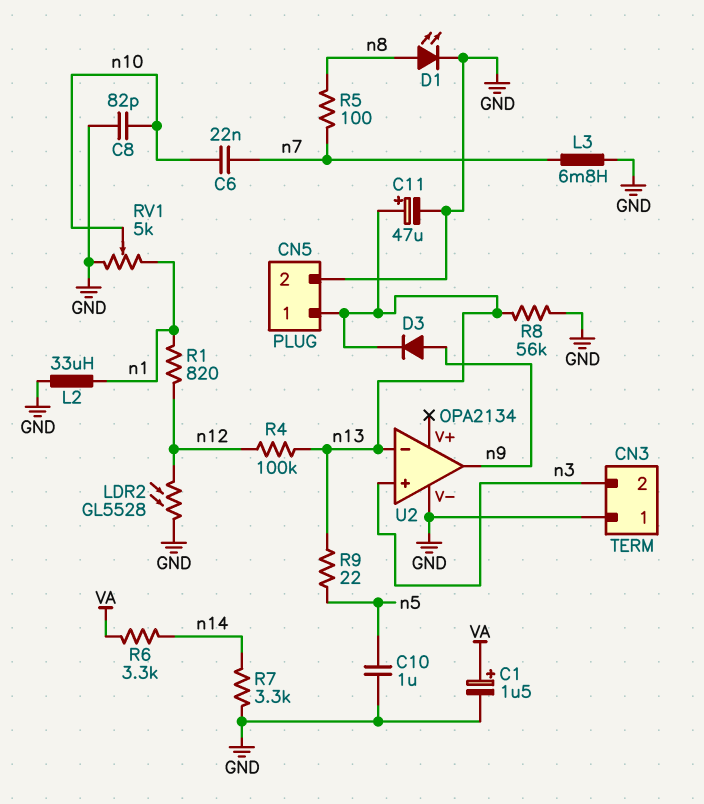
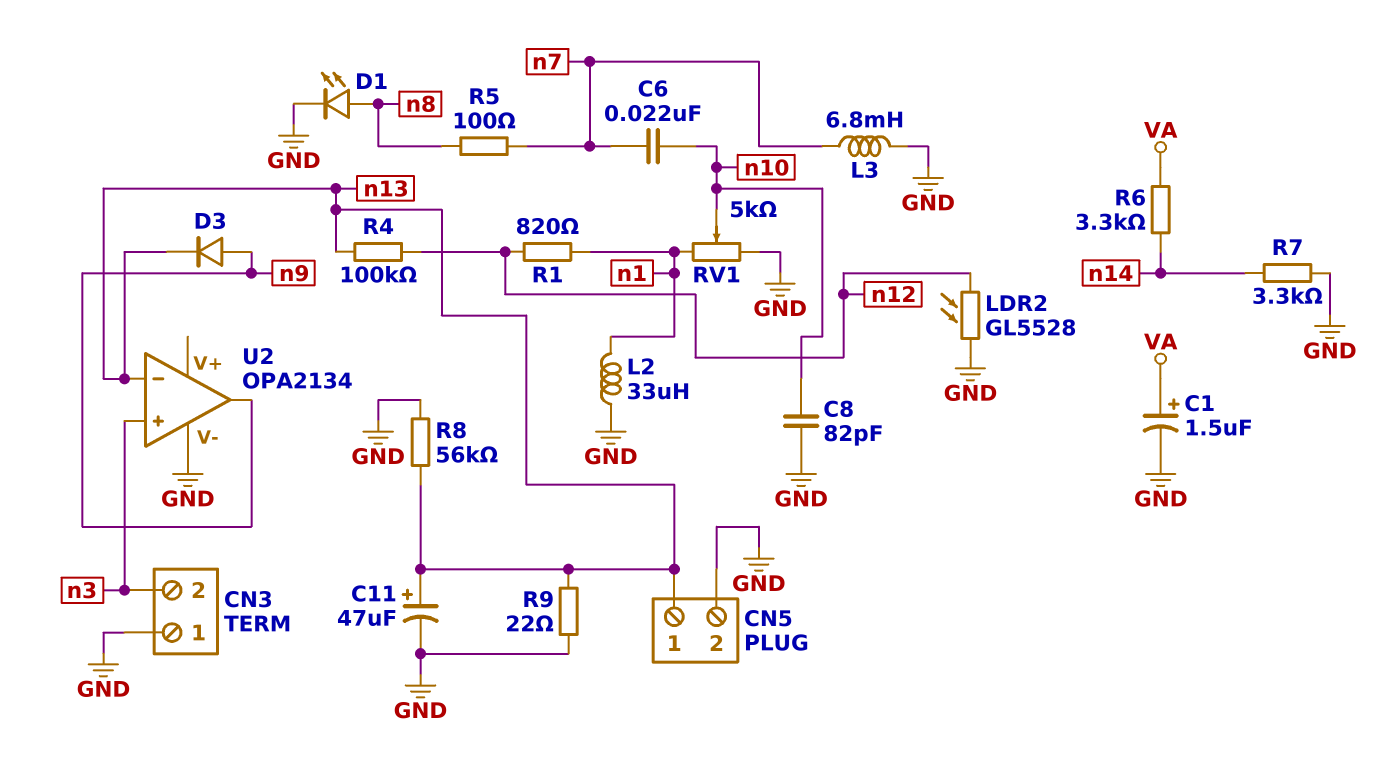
C10: 1uF (GND, n5) -> none
R9: 22 (n5, n13) -> 22 (GND, n13)

